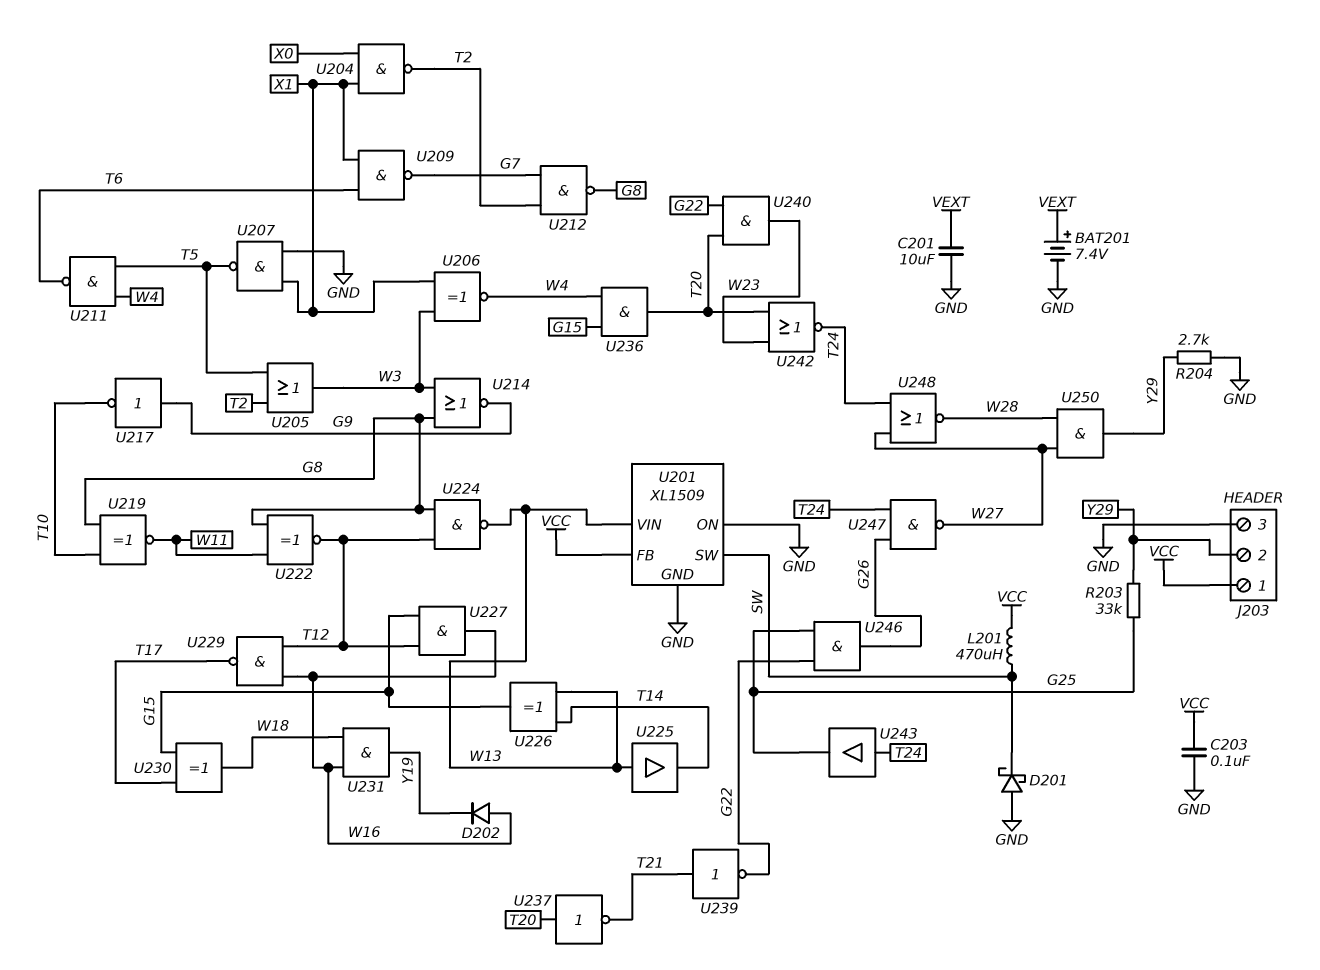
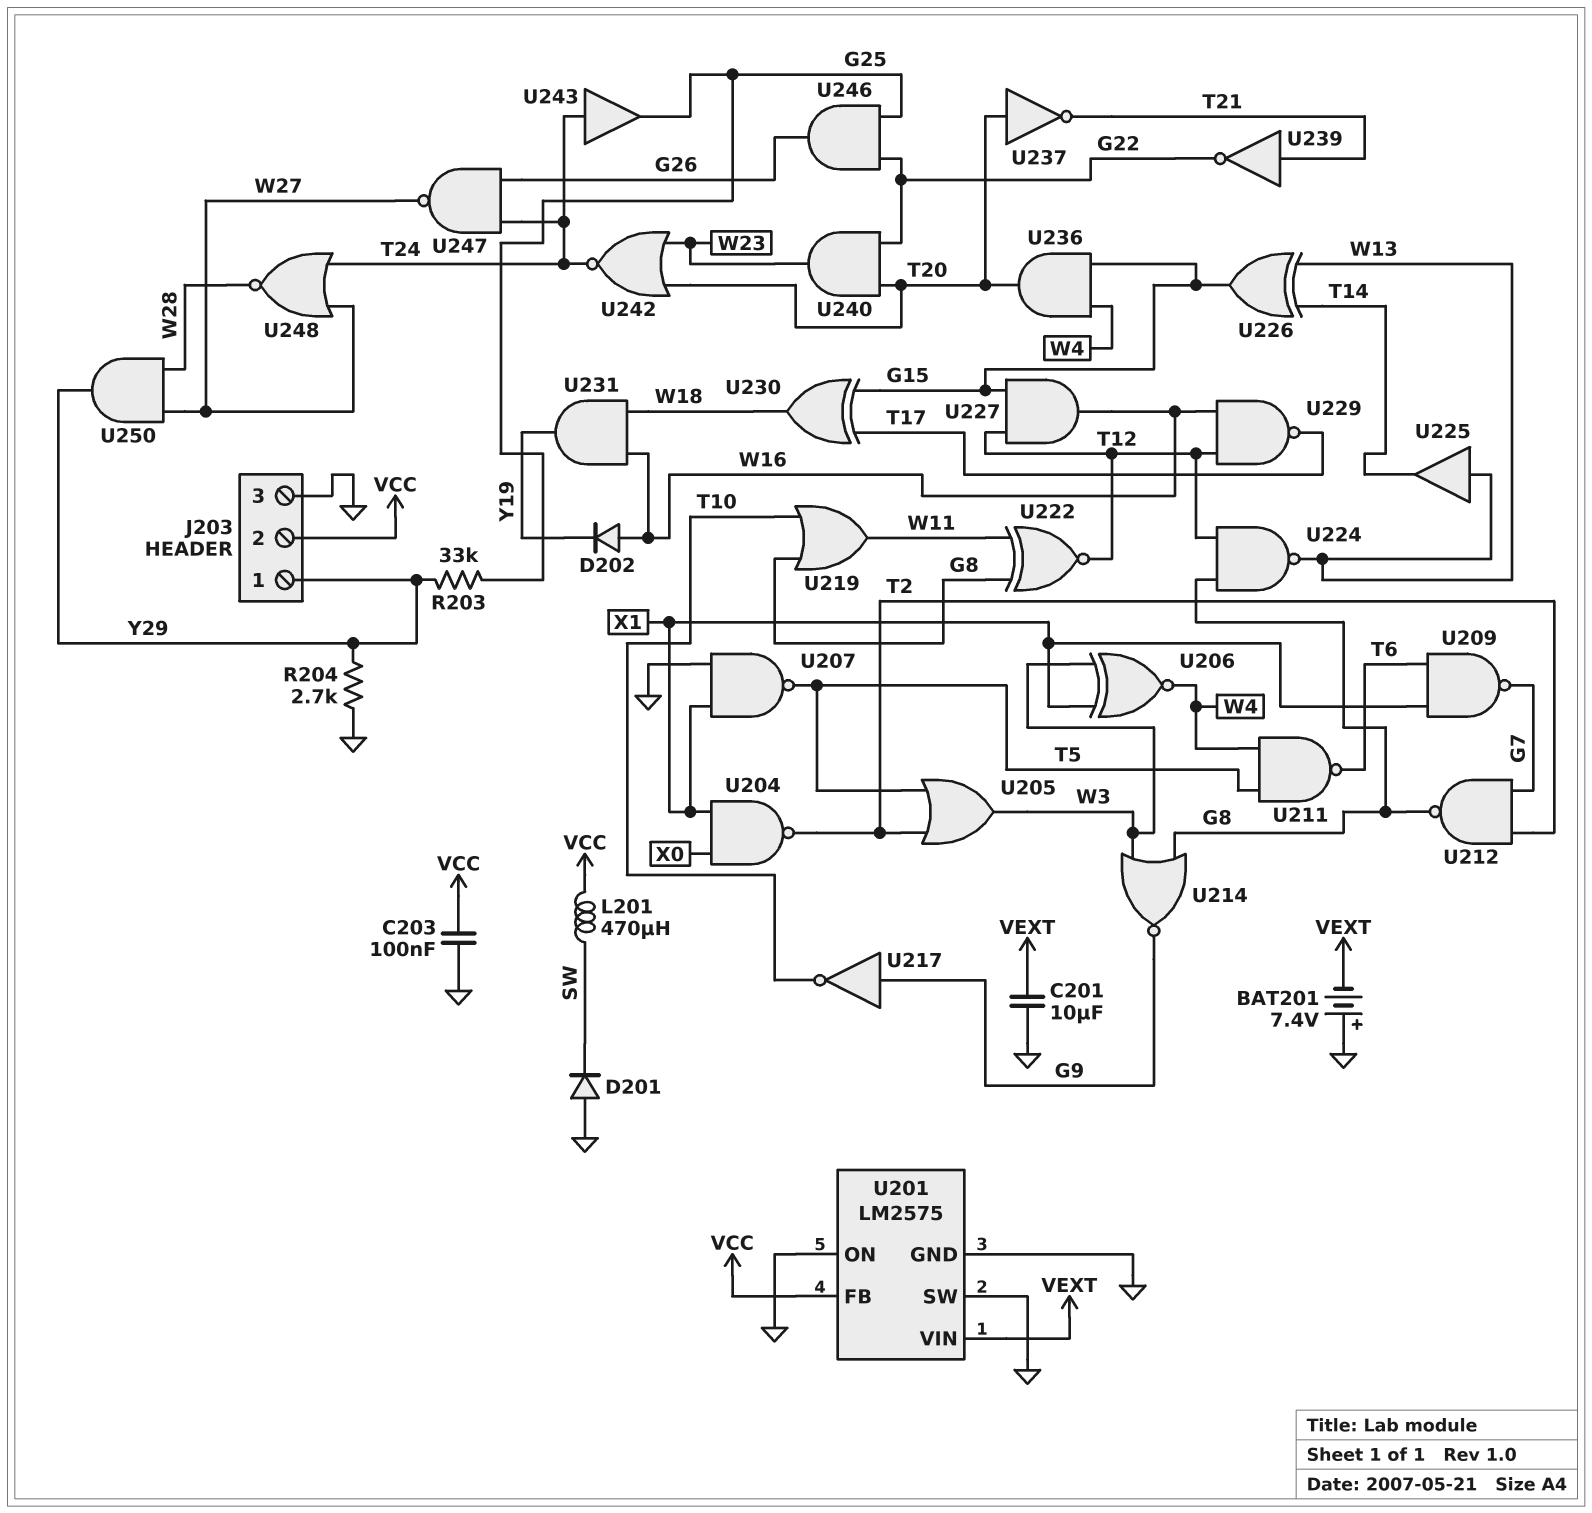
BAT201: 7.4V (plus VEXT, minus GND) -> 7.4V (plus GND, minus VEXT)
D201: schottky (A GND, K SW) -> diode (A GND, K SW)
J203 pin 1: VCC -> Y29
J203 pin 2: Y29 -> VCC
U201: XL1509 -> LM2575
U201 pin SW: SW -> GND
U201 pin VIN: W13 -> VEXT
U219: XNOR (in G8, in T10, out W11) -> OR (in G8, in T10, out W11)

